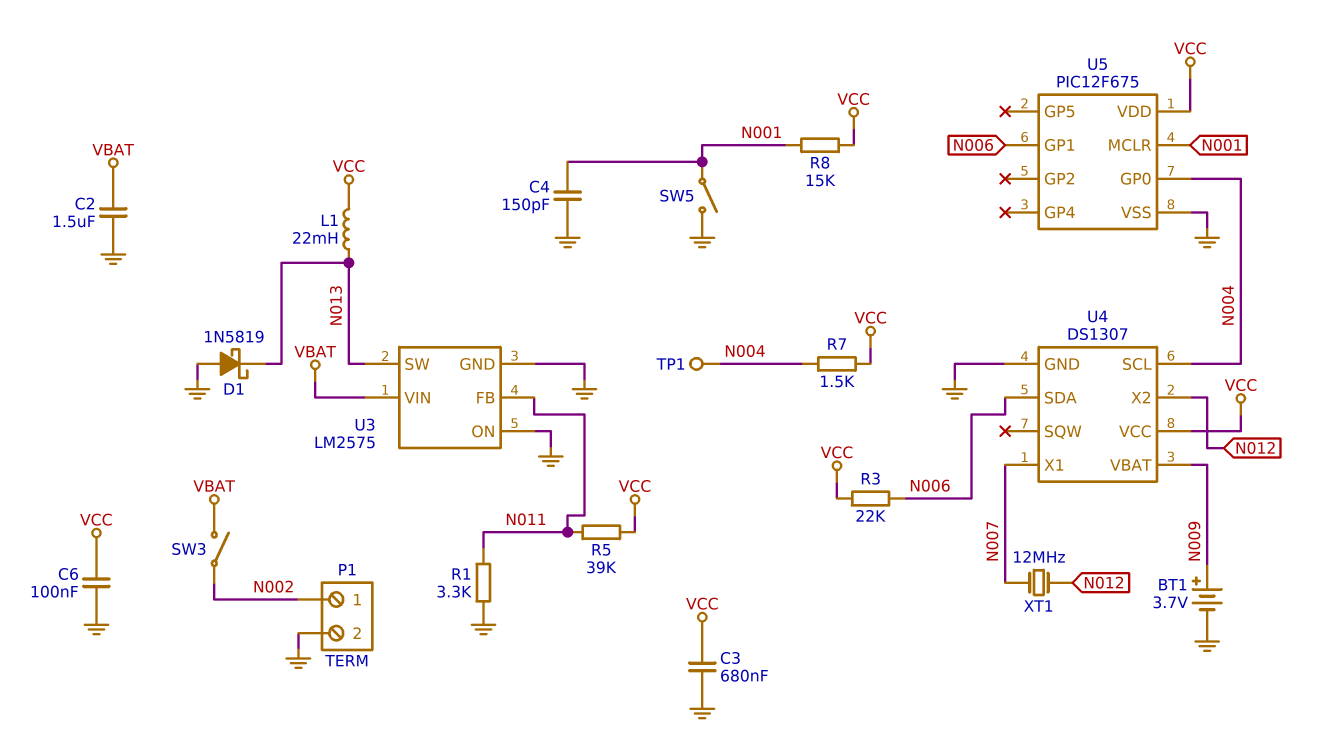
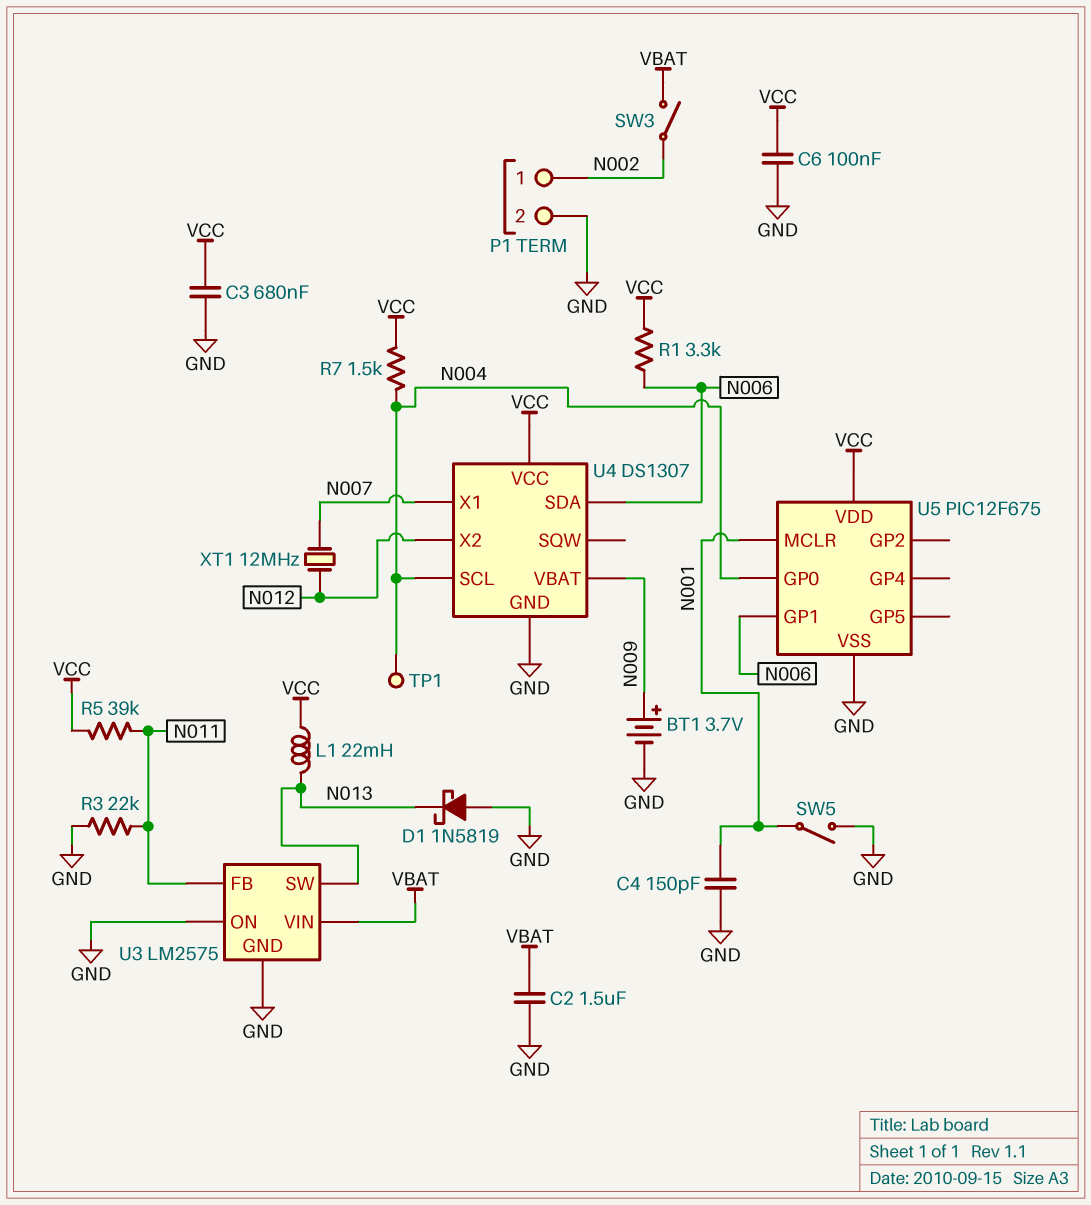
R1: 3.3k (GND, N011) -> 3.3k (N006, VCC)
R3: 22k (N006, VCC) -> 22k (GND, N011)
R8: 15k (N001, VCC) -> none

